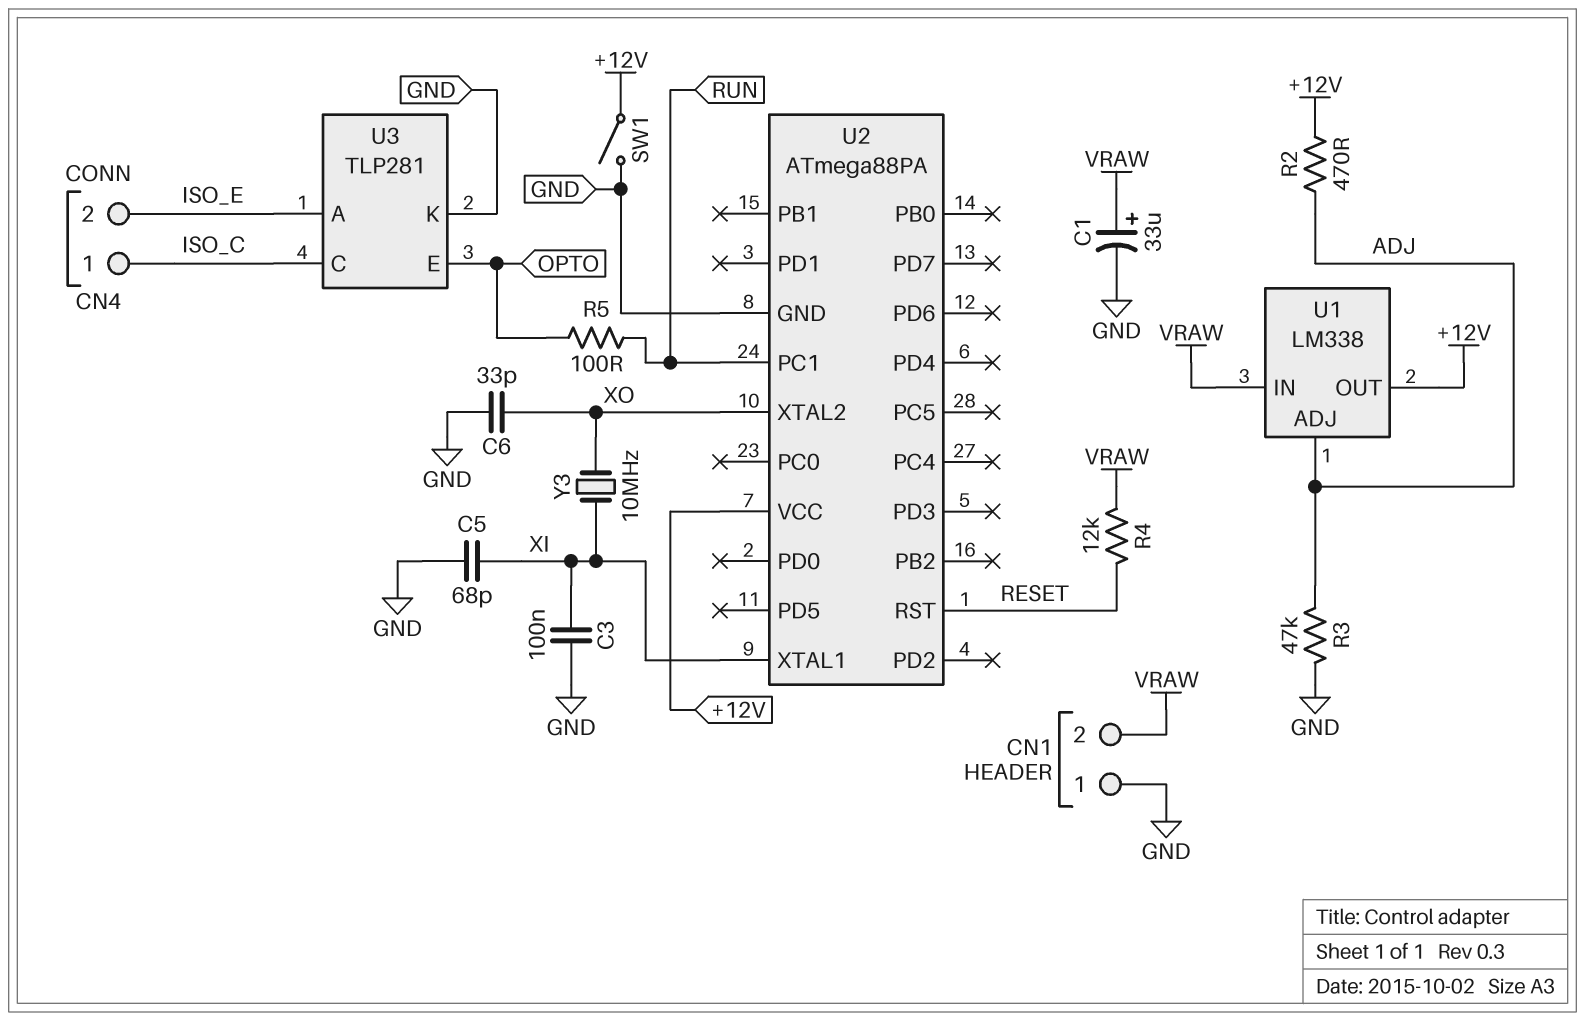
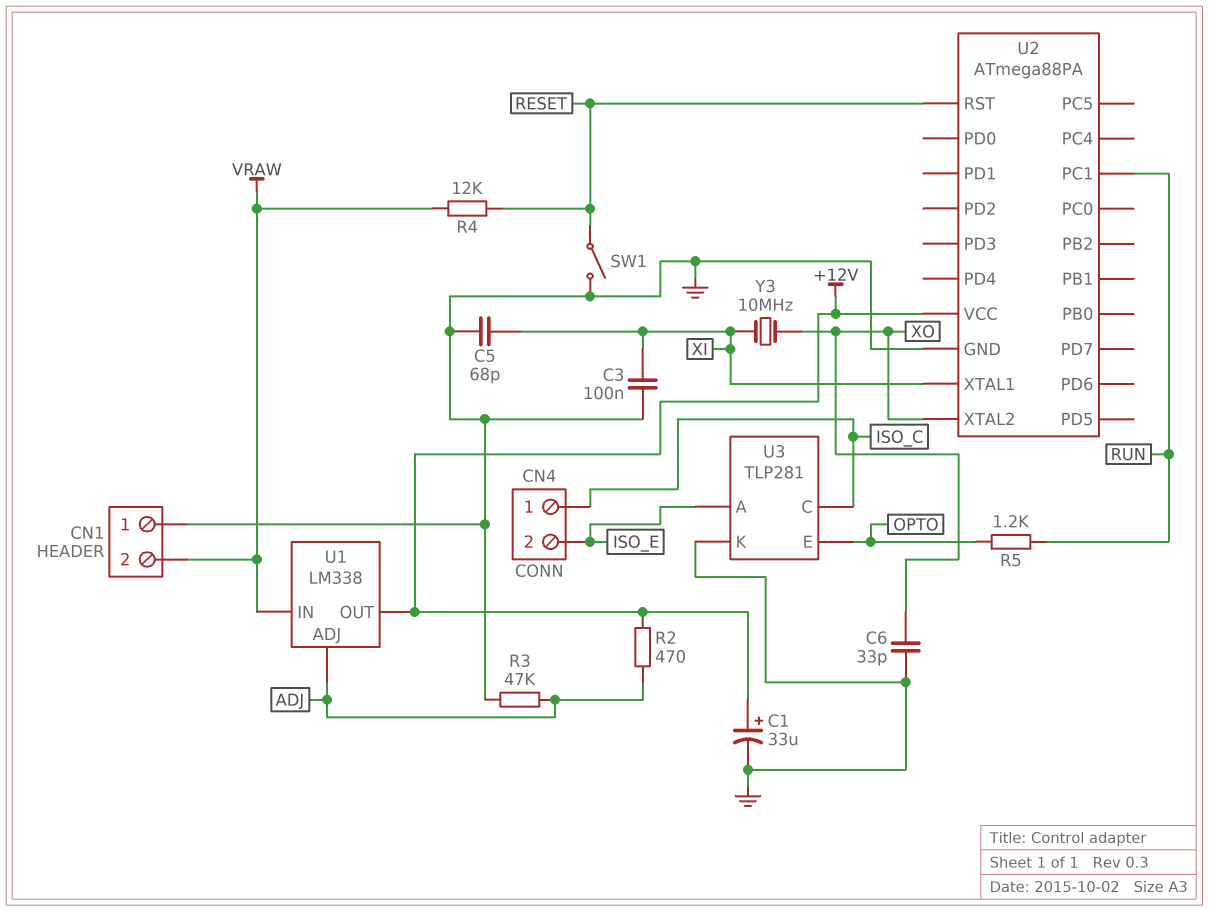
C1: 33uF (plus VRAW, minus GND) -> 33uF (plus +12V, minus GND)
R5: 100 (OPTO, RUN) -> 1.2k (OPTO, RUN)
SW1: switch (+12V, GND) -> switch (GND, RESET)

